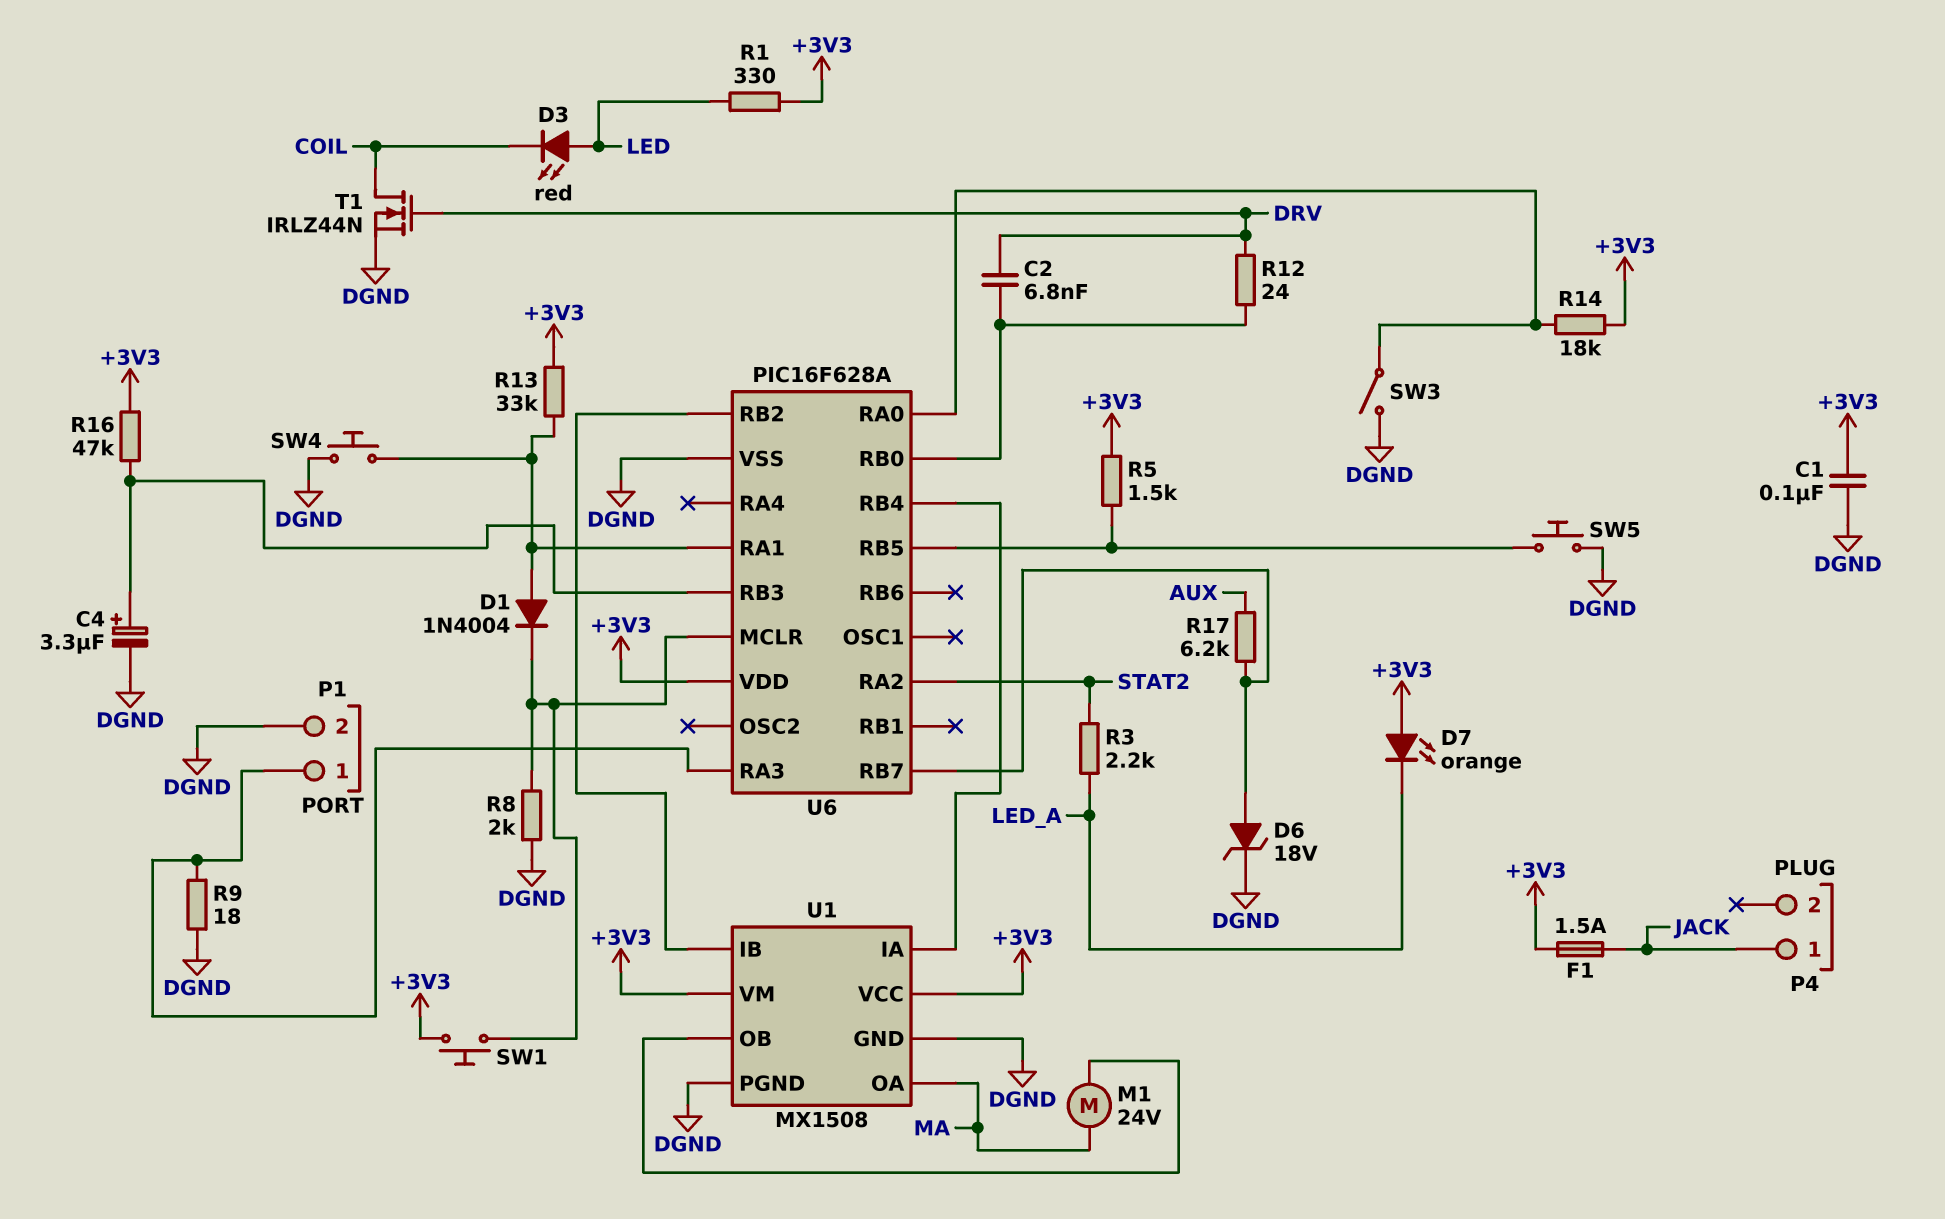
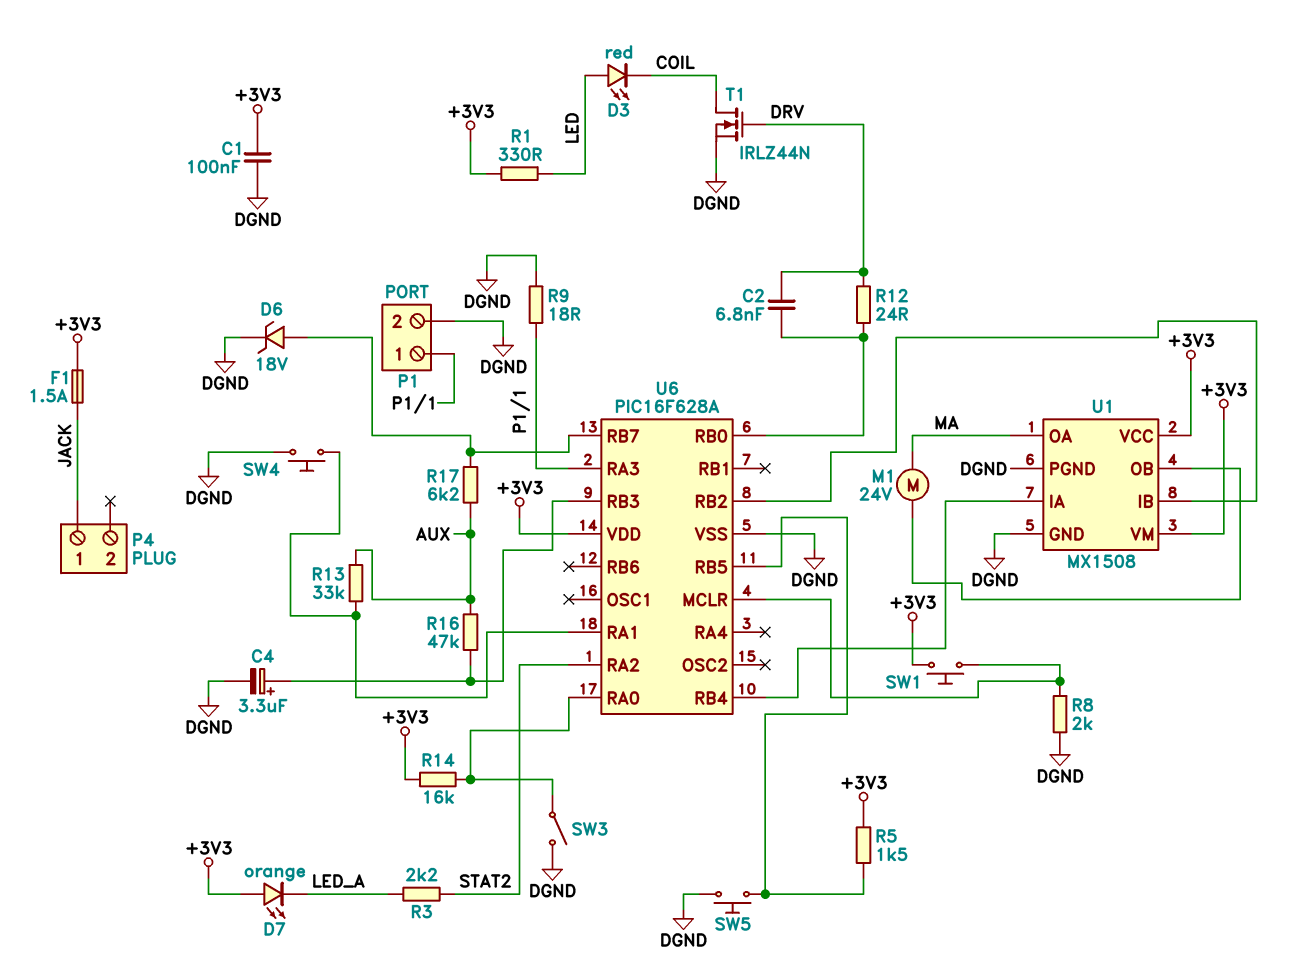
D1: diode 1N4004 (A U6/RA1, K U6/MCLR) -> none
R13: 33k (+3V3, U6/RA1) -> 33k (AUX, U6/RA1)
R14: 18k (+3V3, U6/RA0) -> 16k (+3V3, U6/RA0)
R16: 47k (+3V3, U6/RB3) -> 47k (AUX, U6/RB3)

